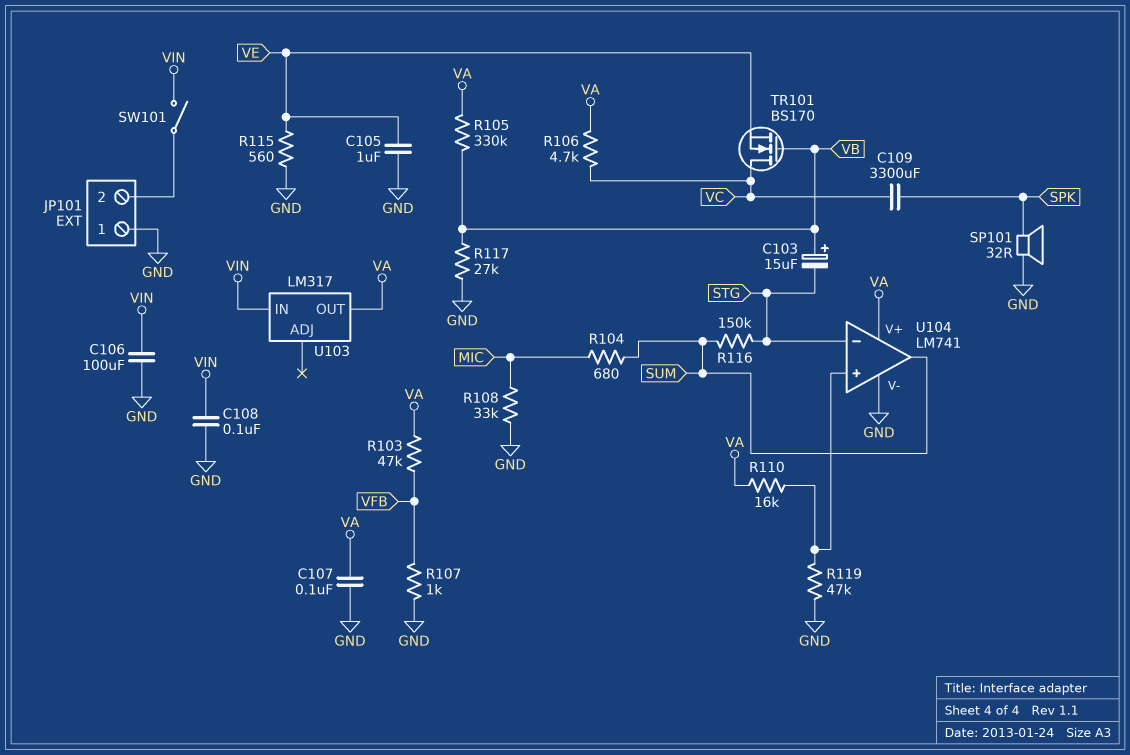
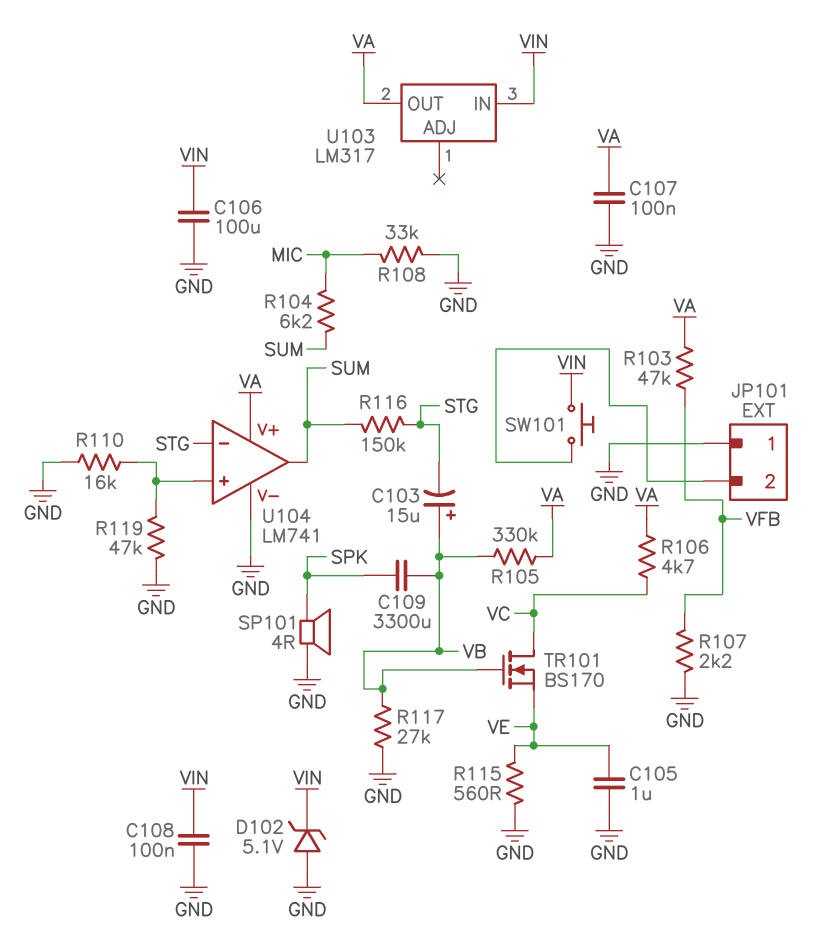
C109: 3300uF (SPK, VC) -> 3300uF (SPK, VB)
D102: none -> zener 5.1V (A GND, K VIN)
R104: 680 (MIC, SUM) -> 6.2k (MIC, SUM)
R107: 1k (GND, VFB) -> 2.2k (GND, VFB)
R110: 16k (U104/in+, VA) -> 16k (GND, U104/in+)
SP101: speaker 32R (GND, SPK) -> speaker 4R (GND, SPK)
SW101: switch (JP101/2, VIN) -> button (JP101/2, VIN)

